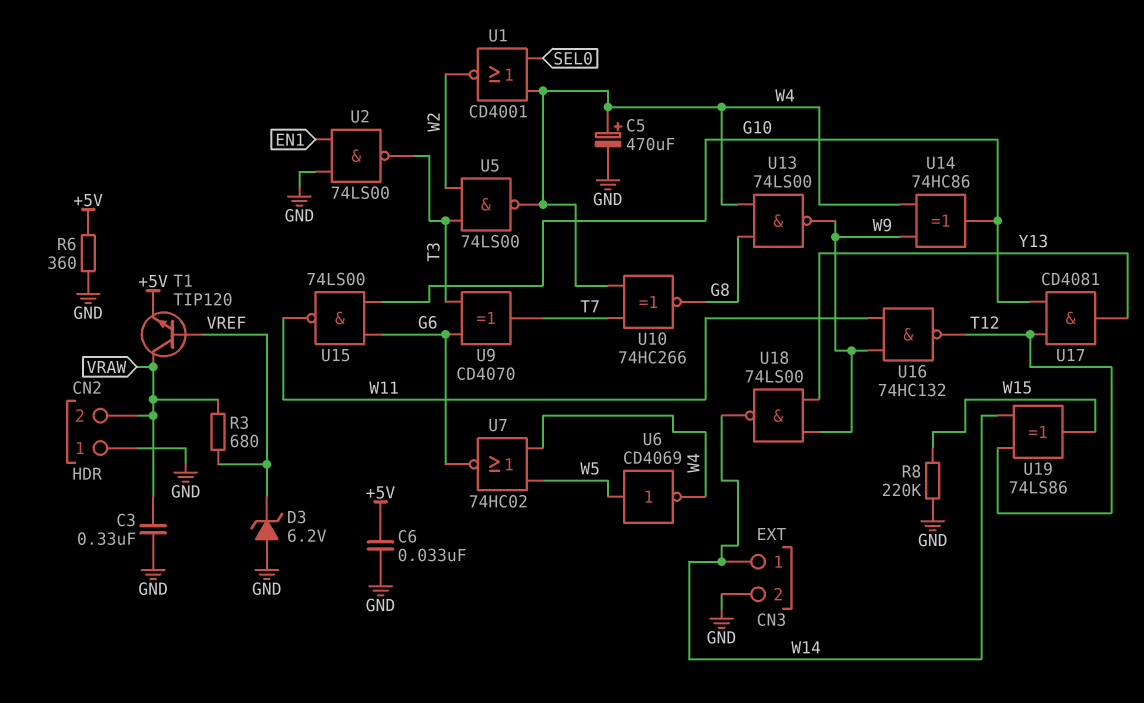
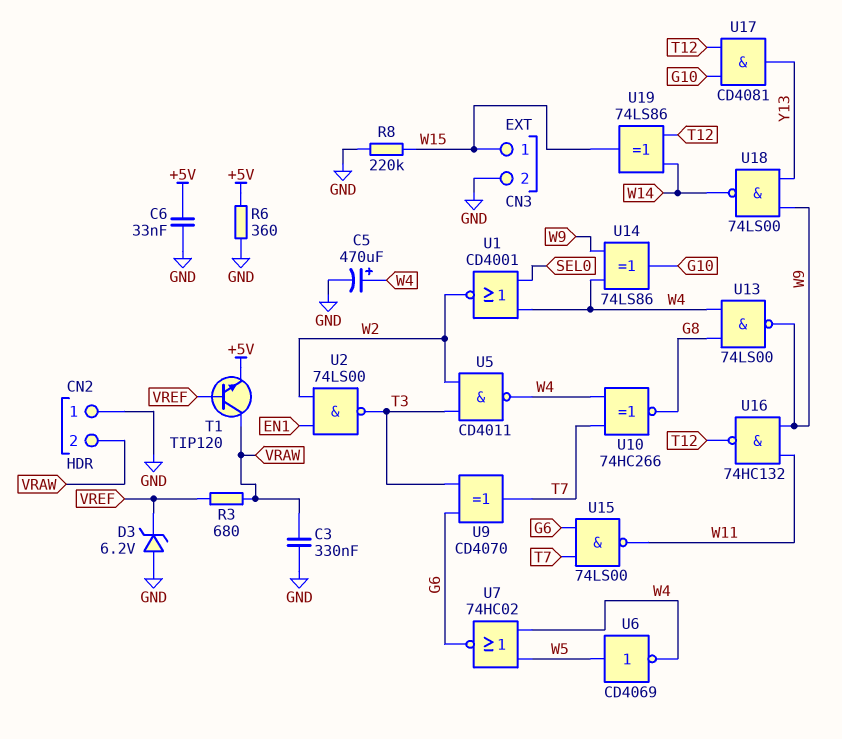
CN3 pin 1: W14 -> W15
U2: NAND 74LS00 (in EN1, in GND, out T3) -> NAND 74LS00 (in EN1, in W2, out T3)
U5: NAND 74LS00 (in T3, in W2, out W4) -> NAND CD4011 (in T3, in W2, out W4)
U14: XOR 74HC86 (in W4, in W9, out G10) -> XOR 74LS86 (in W4, in W9, out G10)
U15: NAND 74LS00 (in G6, in G10, out W11) -> NAND 74LS00 (in G6, in T7, out W11)

